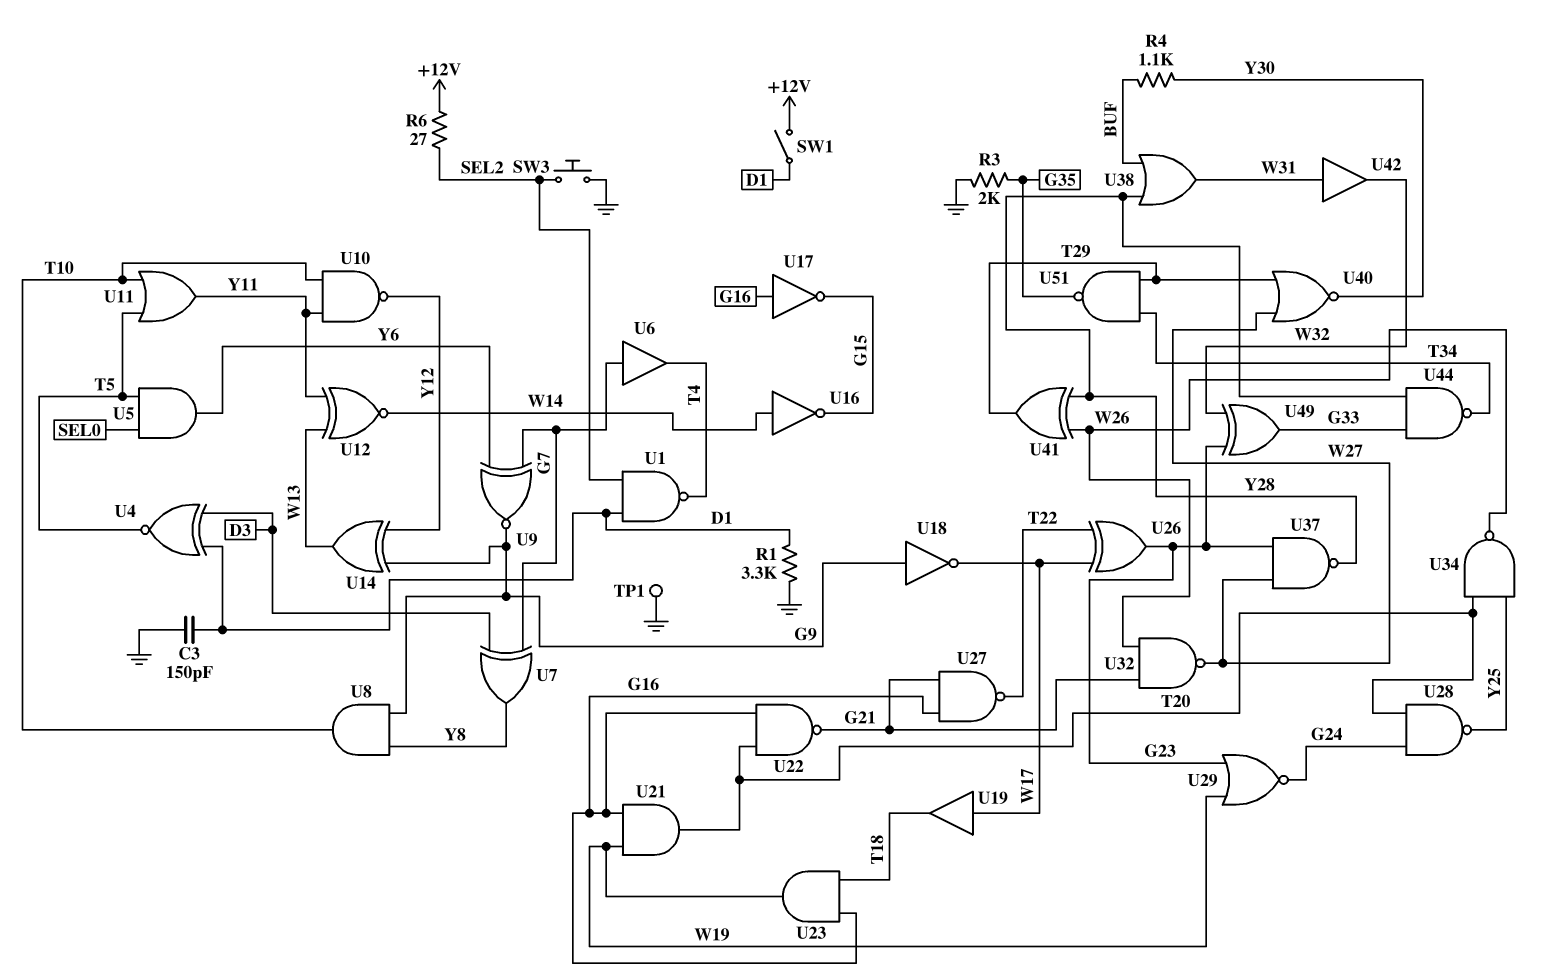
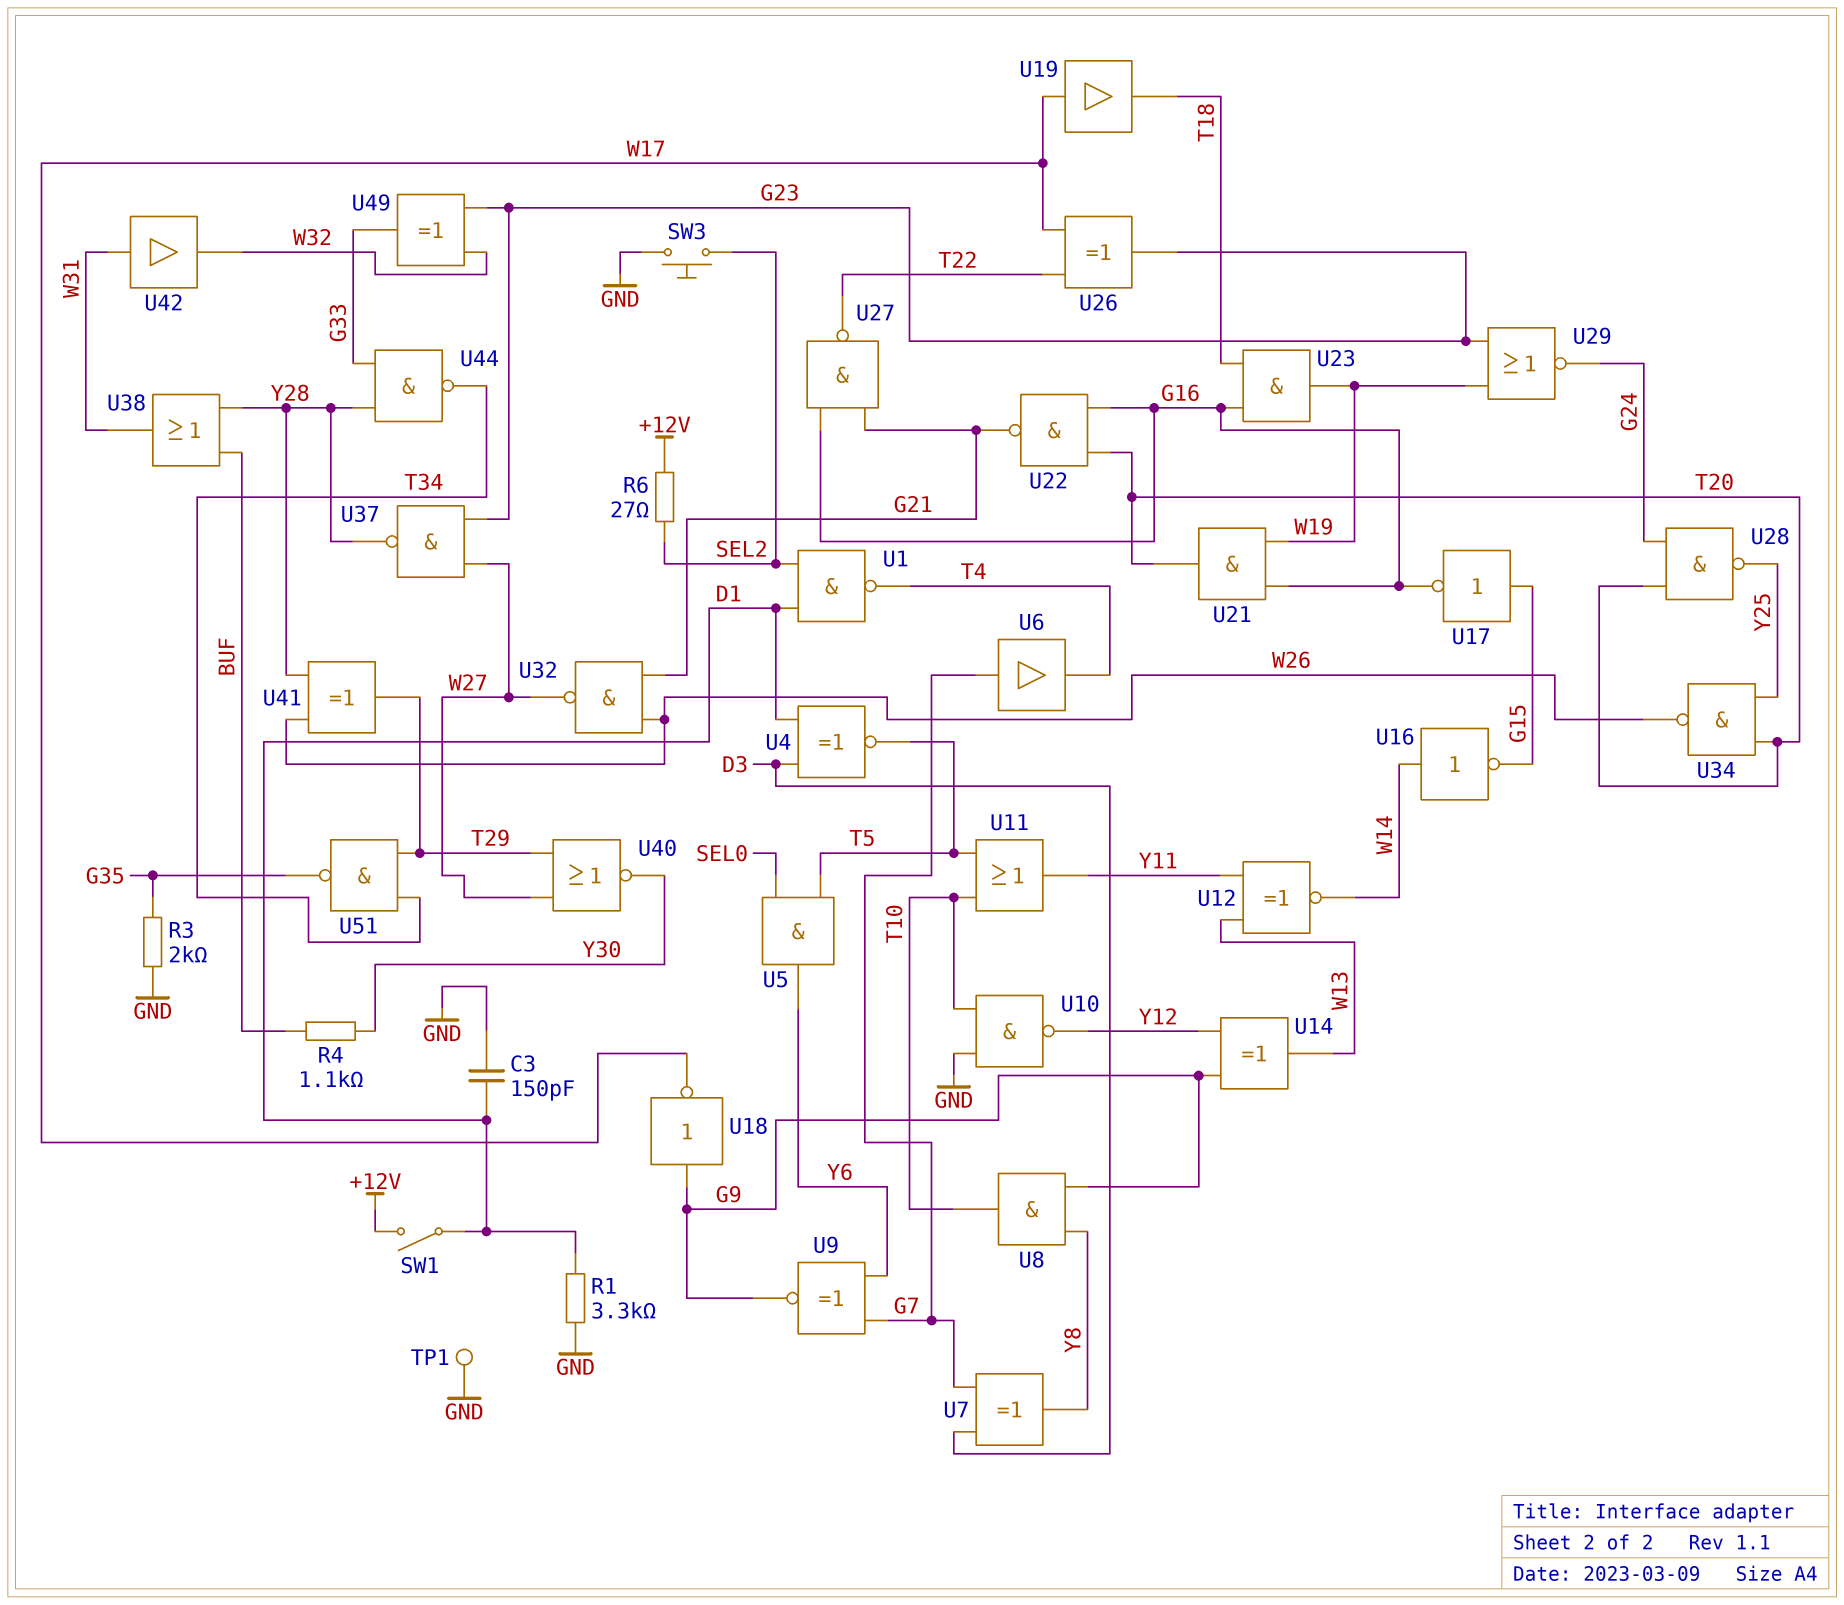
U10: NAND (in T10, in Y11, out Y12) -> NAND (in GND, in T10, out Y12)
U17: NOT (in G16, out G15) -> NOT (in G15, out G16)

